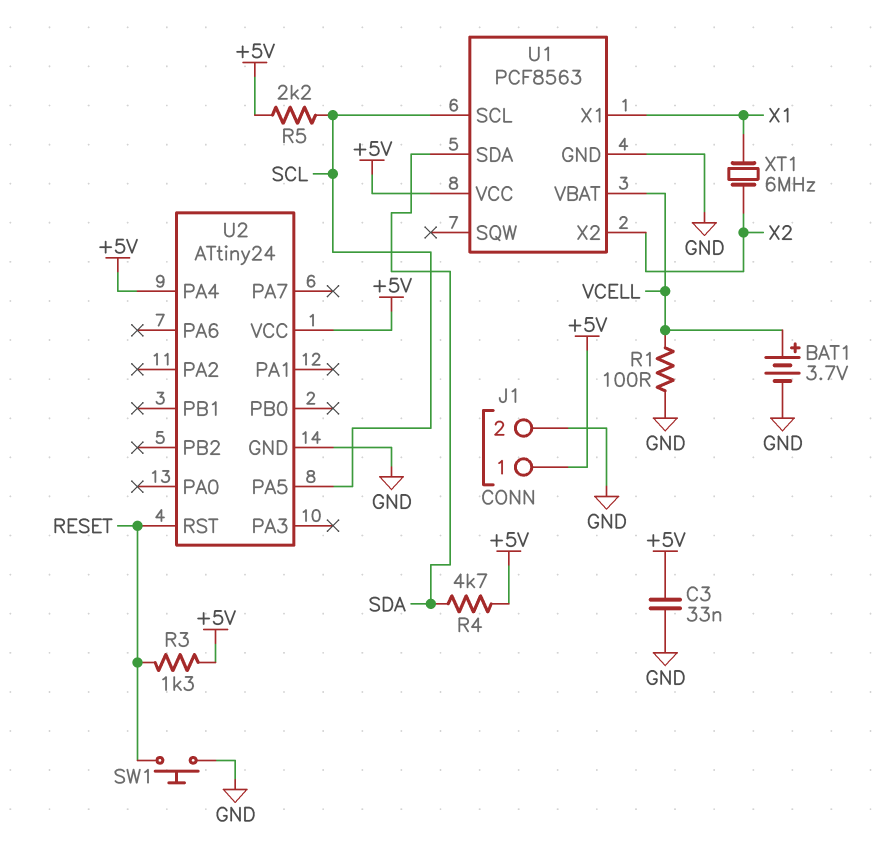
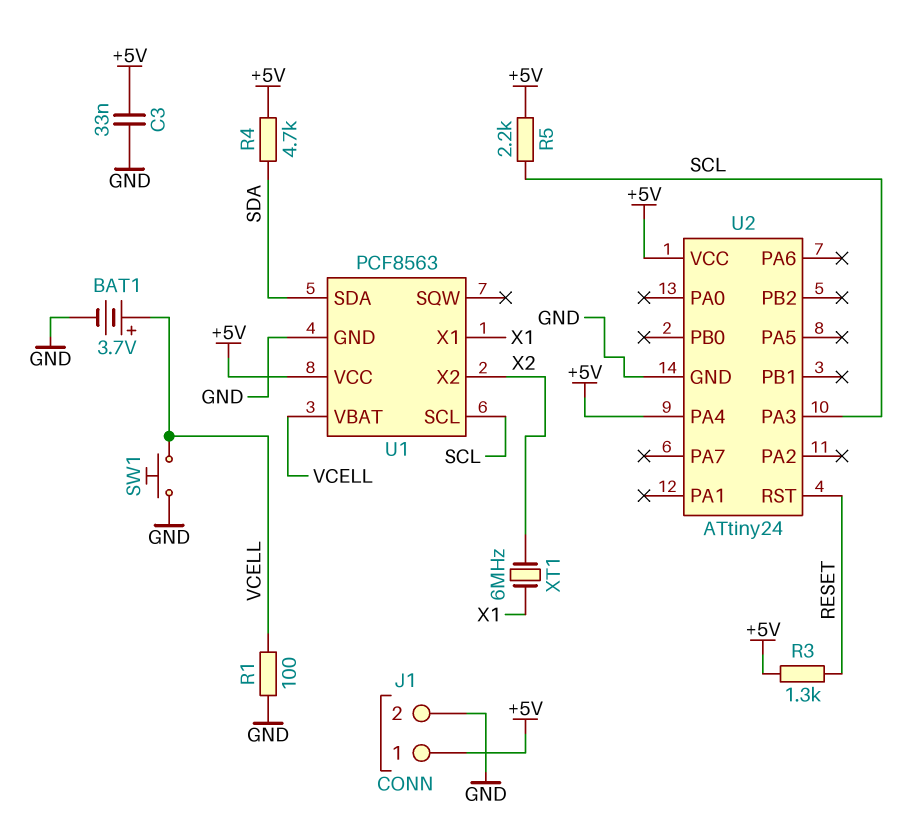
SW1: button (GND, RESET) -> button (GND, VCELL)
U2 pin PA3: none -> SCL
U2 pin PA5: SCL -> none

